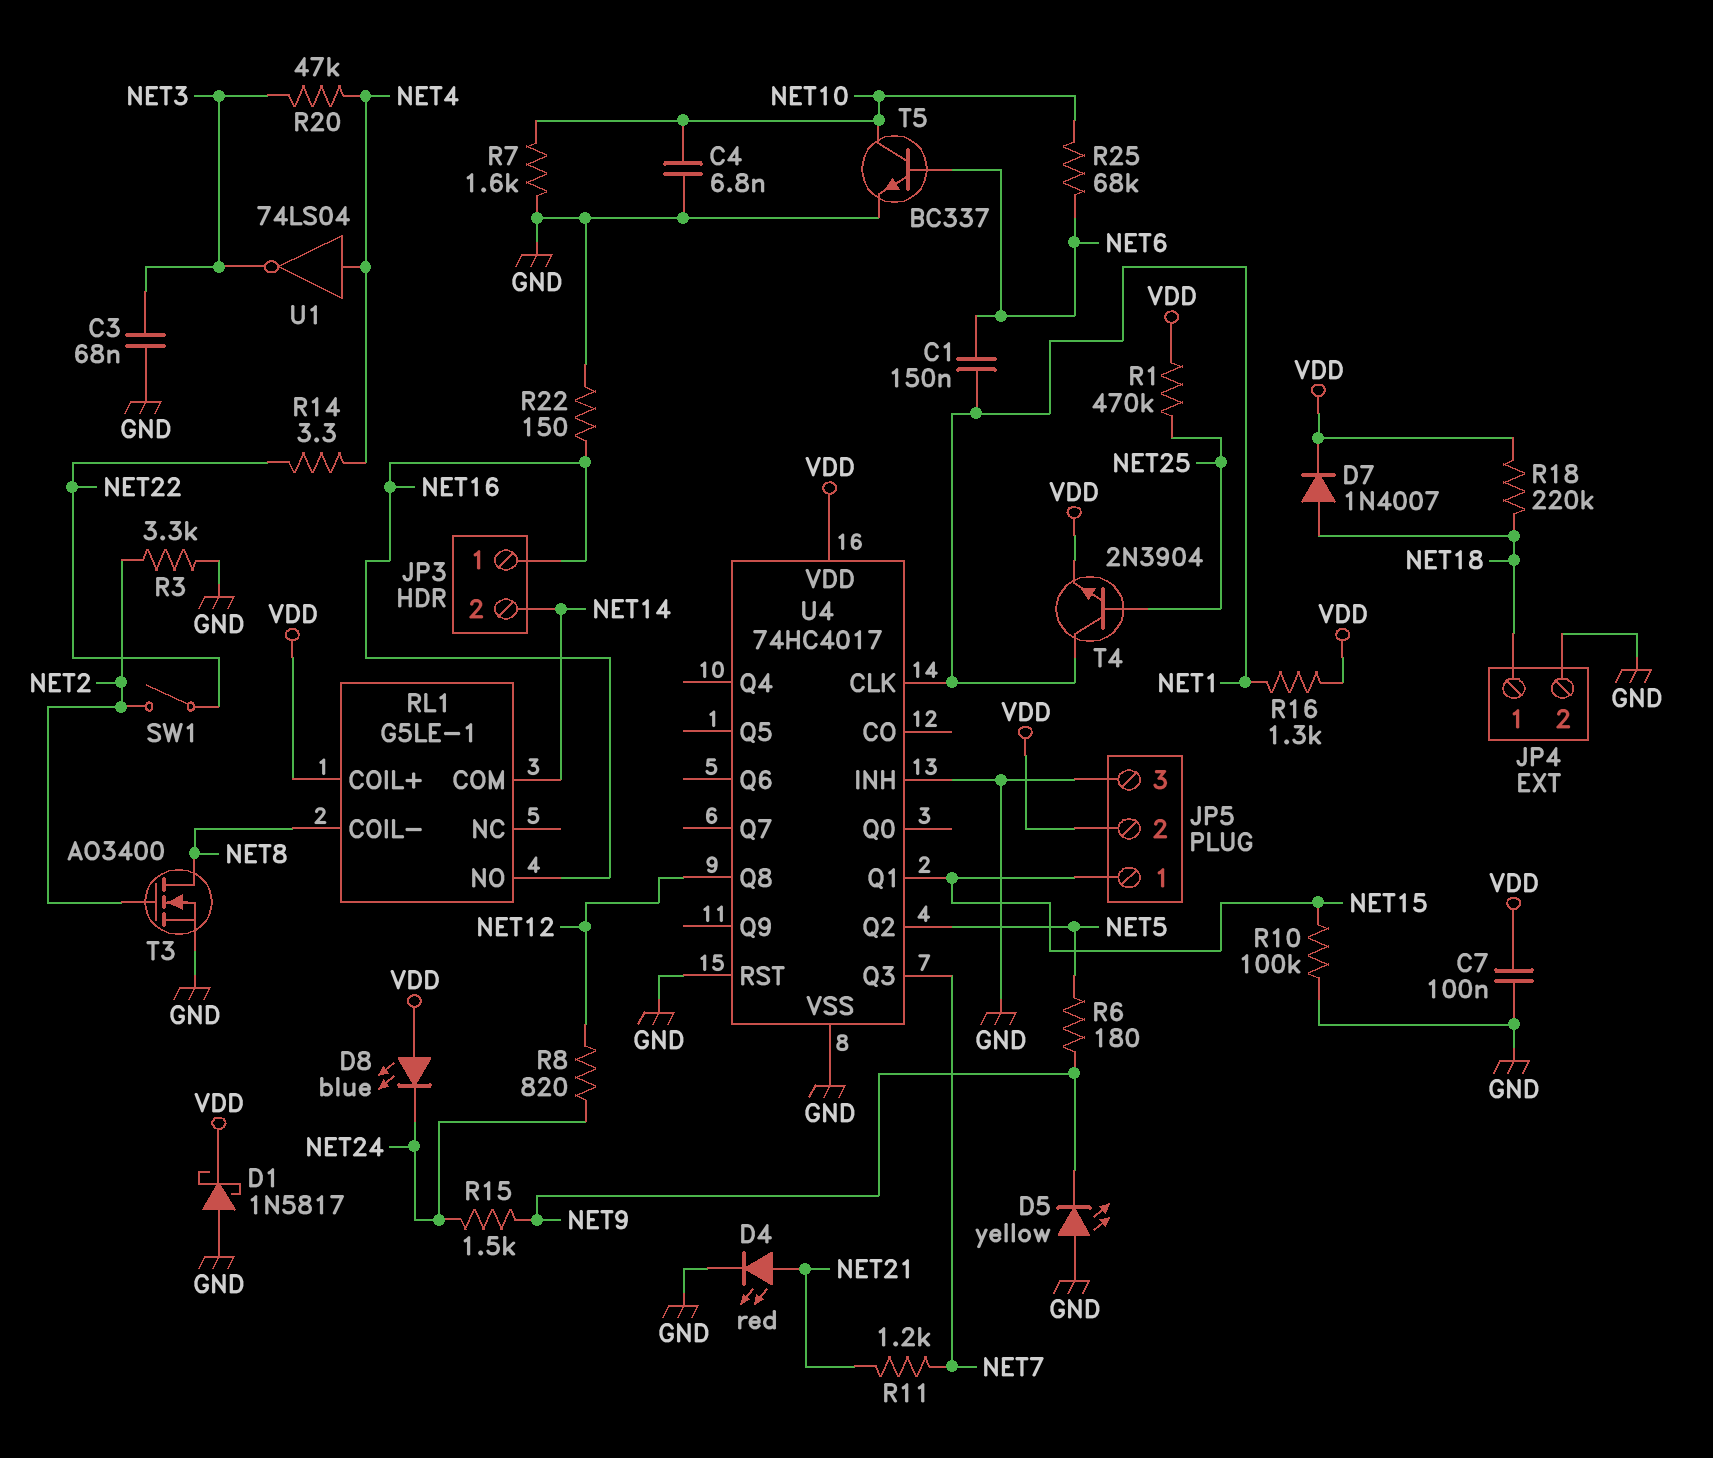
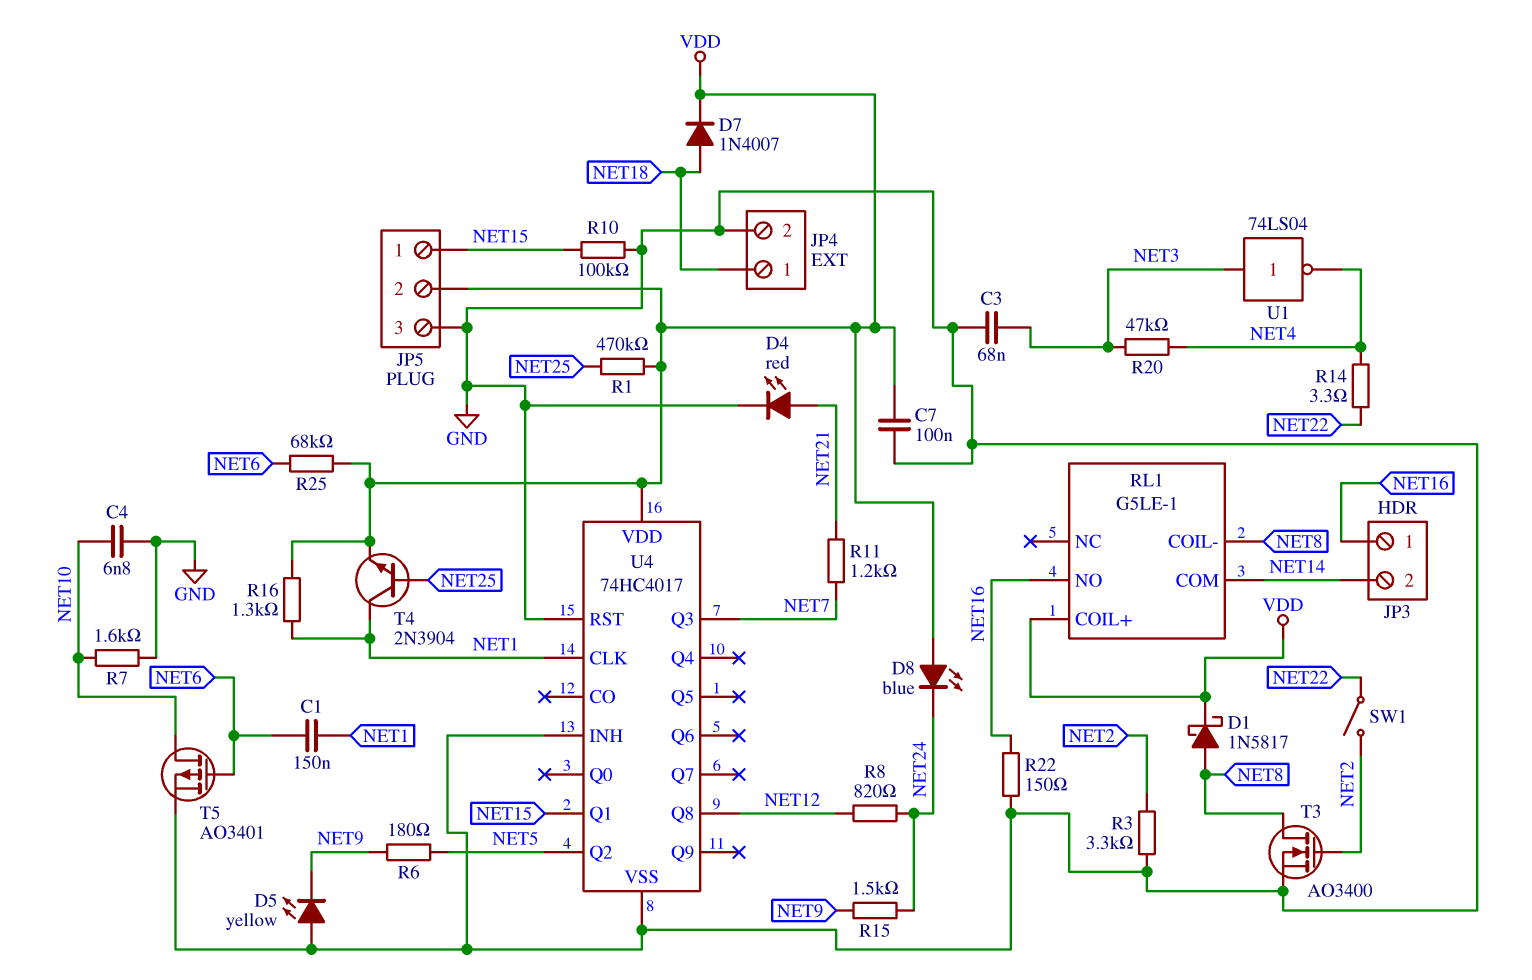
D1: schottky 1N5817 (A GND, K VDD) -> schottky 1N5817 (A NET8, K VDD)
R18: 220k (NET18, VDD) -> none
R25: 68k (NET6, NET10) -> 68k (NET6, VDD)
T5: NPN BC337 (B NET6, C NET10, E GND) -> PMOS AO3401 (G NET6, D NET10, S GND)
U1: NOT 74LS04 (in NET4, out NET3) -> NOT 74LS04 (in NET3, out NET4)

